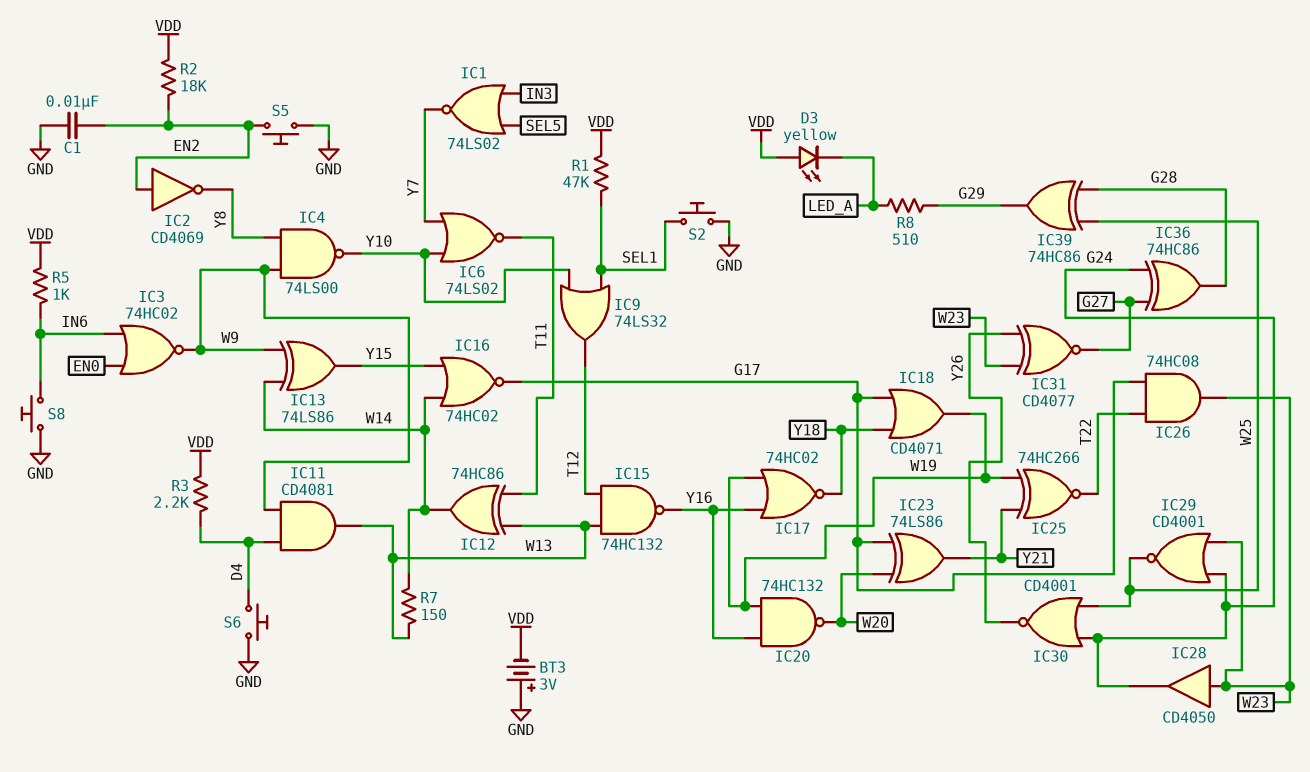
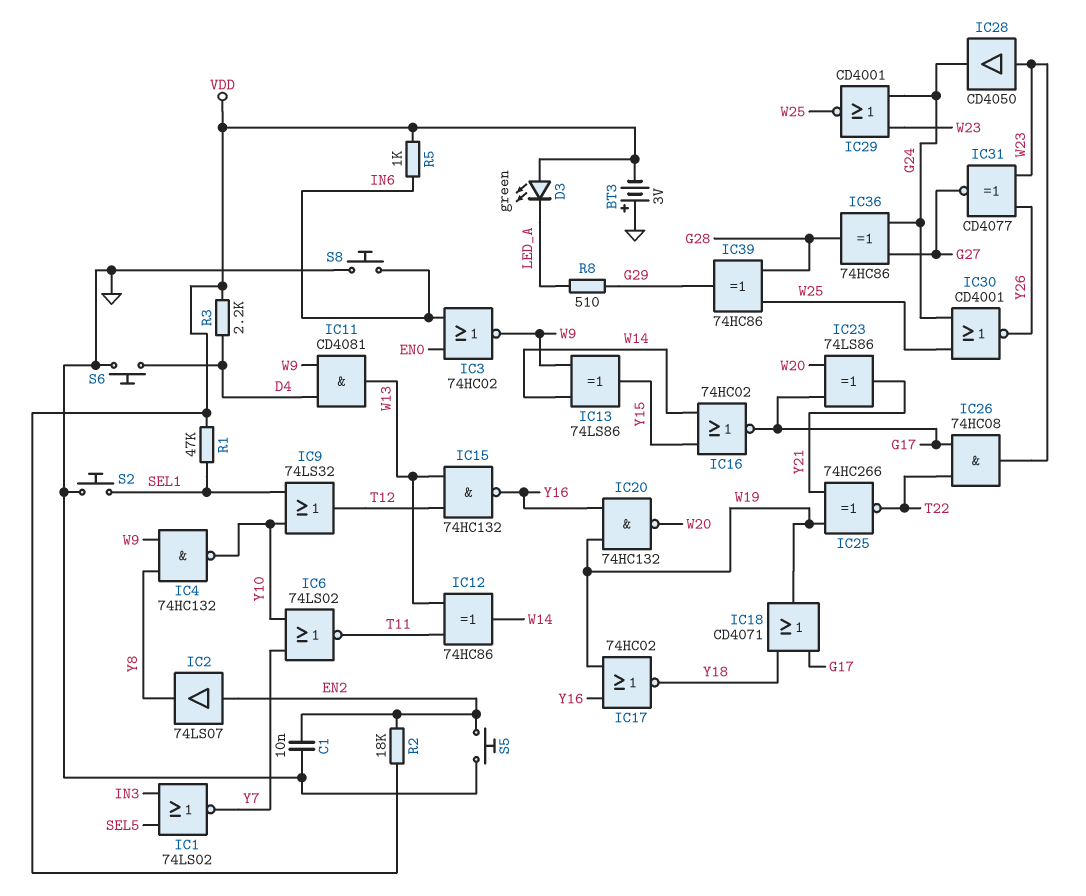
D3: LED yellow (A VDD, K LED_A) -> LED green (A VDD, K LED_A)
IC2: NOT CD4069 (in EN2, out Y8) -> buffer 74LS07 (in EN2, out Y8)
IC4: NAND 74LS00 (in W9, in Y8, out Y10) -> NAND 74HC132 (in W9, in Y8, out Y10)
R7: 150 (W13, W14) -> none

